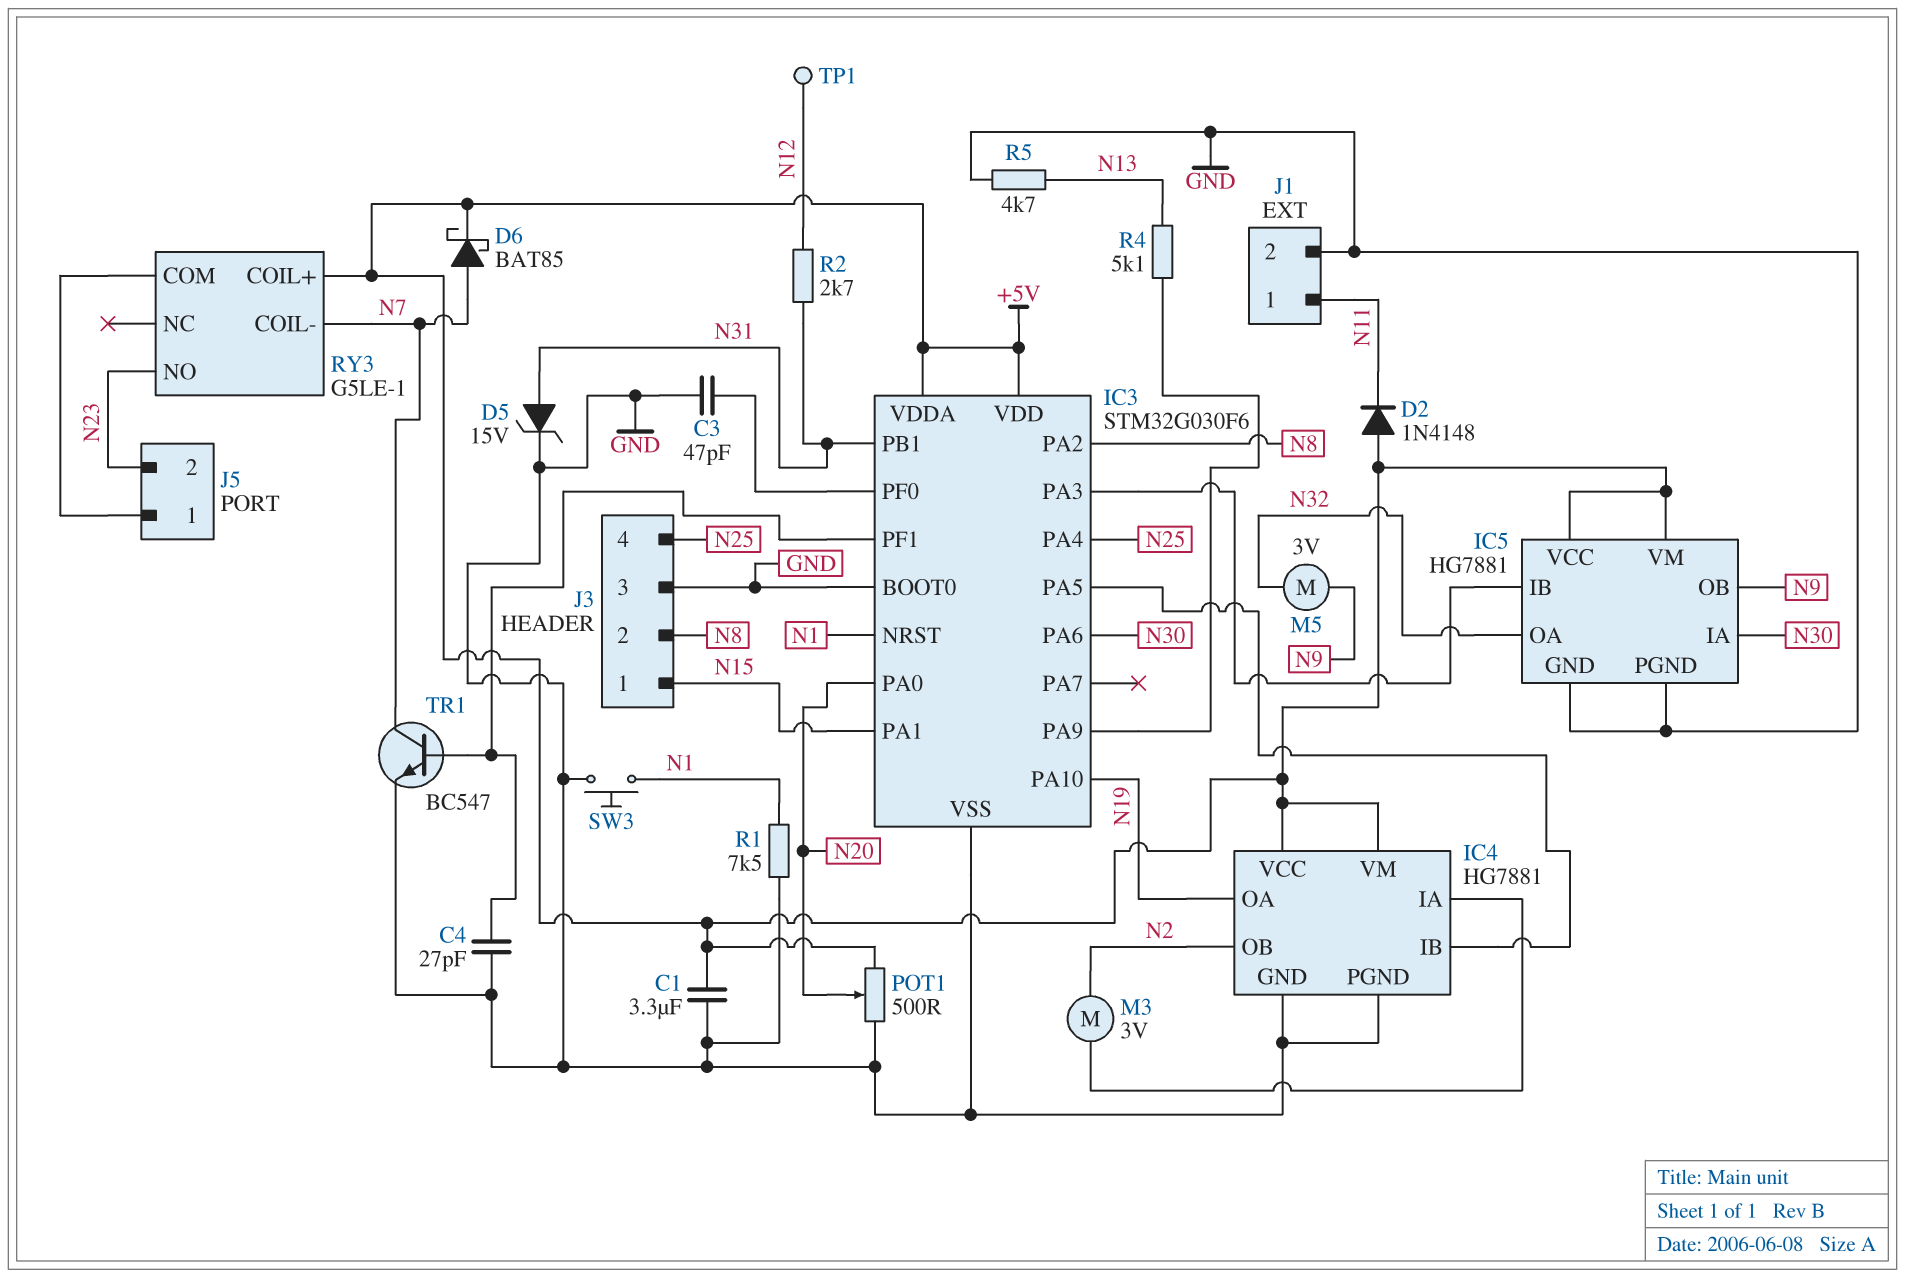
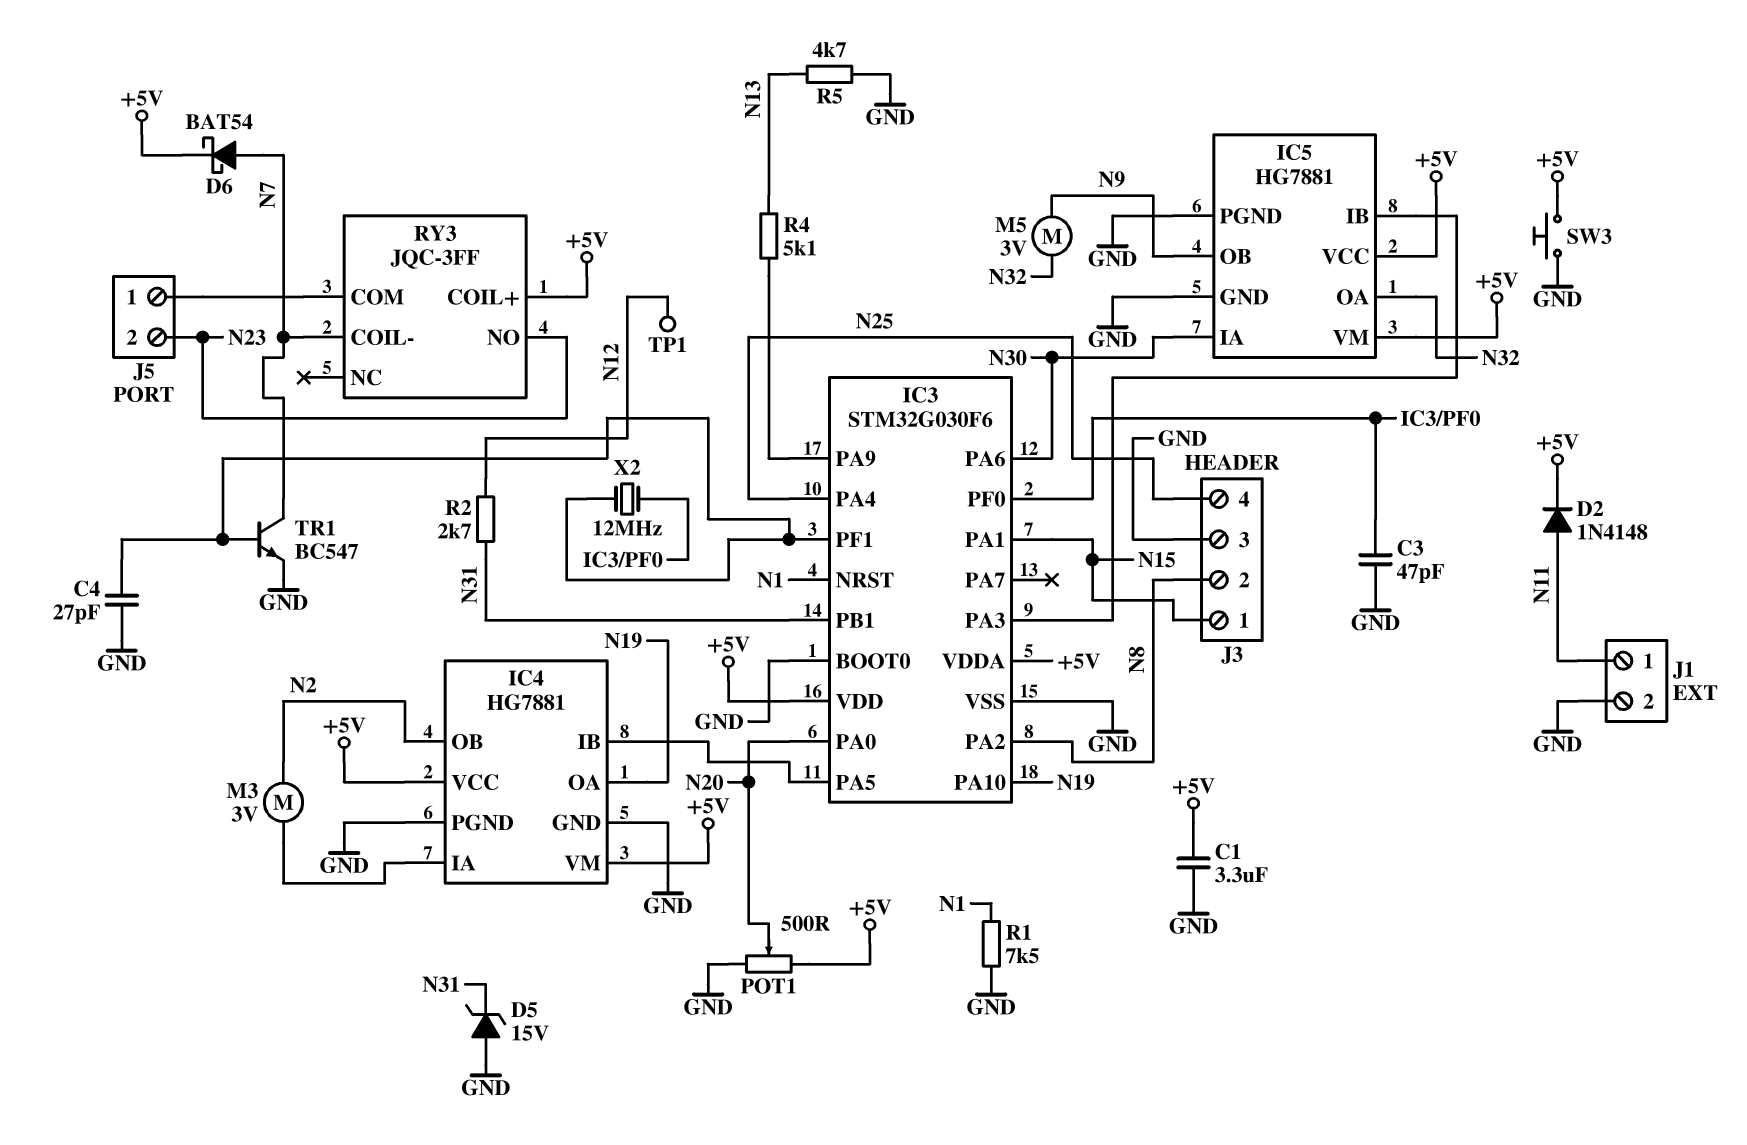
D2: diode 1N4148 (A +5V, K N11) -> diode 1N4148 (A N11, K +5V)
D5: zener 15V (A N31, K GND) -> zener 15V (A GND, K N31)
D6: schottky BAT85 (A N7, K +5V) -> schottky BAT54 (A N7, K +5V)
RY3: G5LE-1 -> JQC-3FF
SW3: button (GND, N1) -> button (+5V, GND)
X2: none -> 12MHz (IC3/PF0, IC3/PF1)

